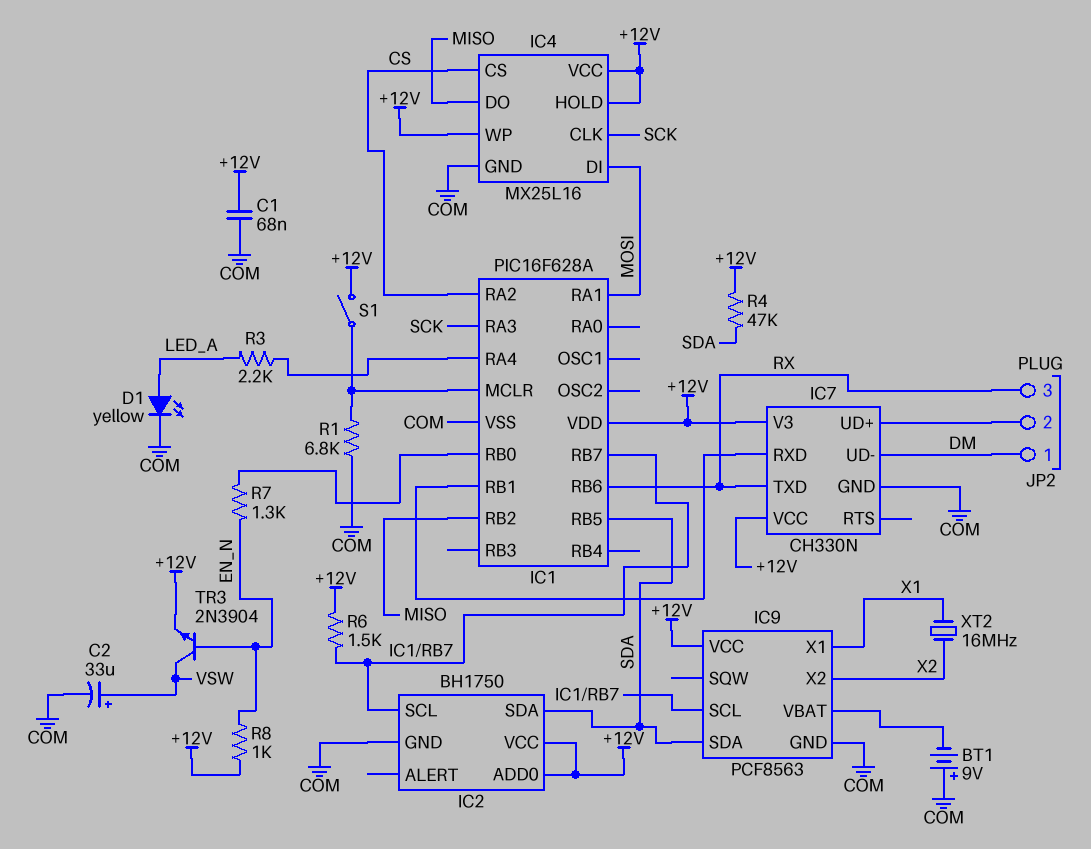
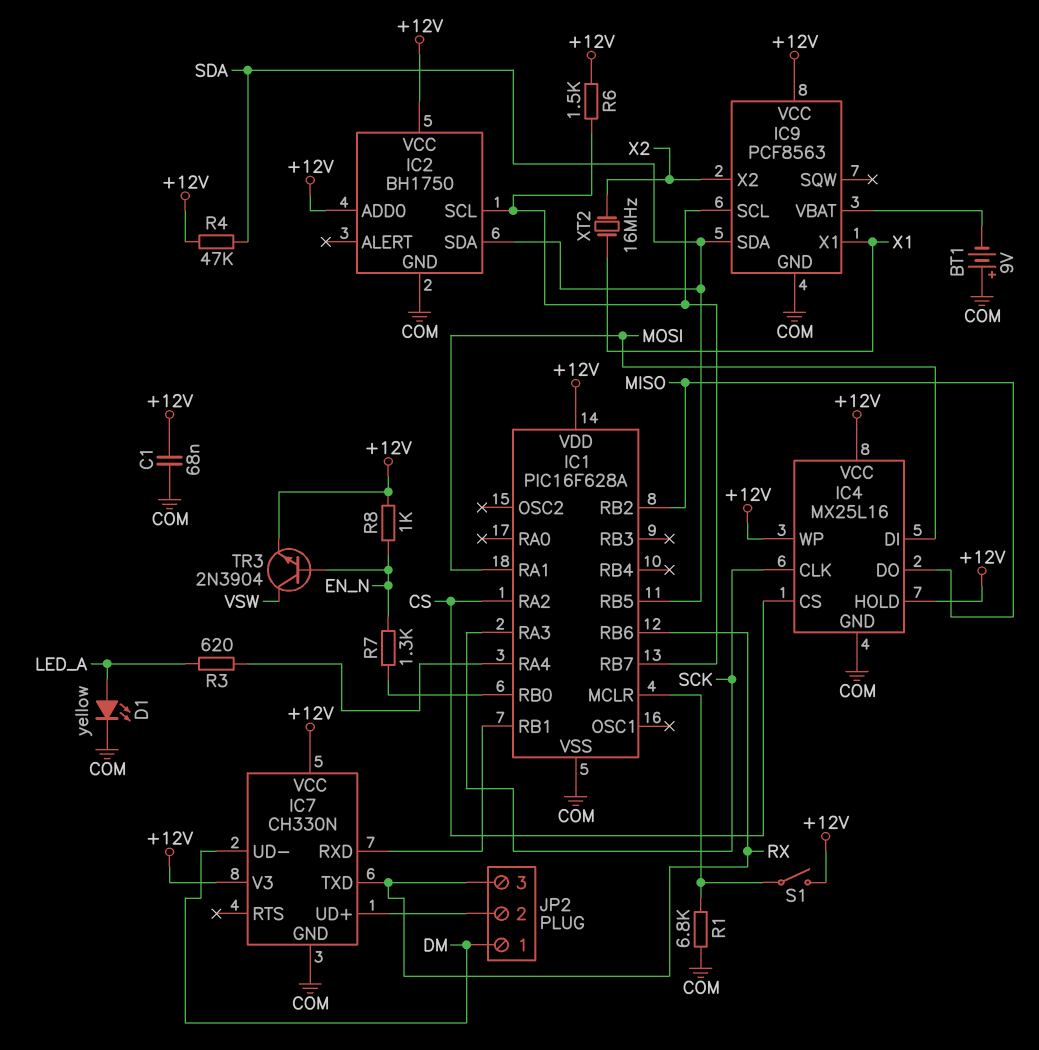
C2: 33uF (plus VSW, minus COM) -> none
R3: 2.2k (IC1/RA4, LED_A) -> 620 (IC1/RA4, LED_A)

